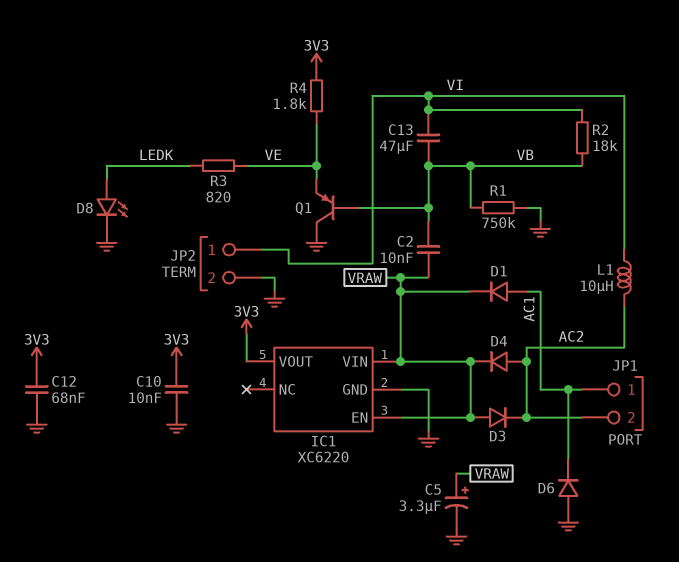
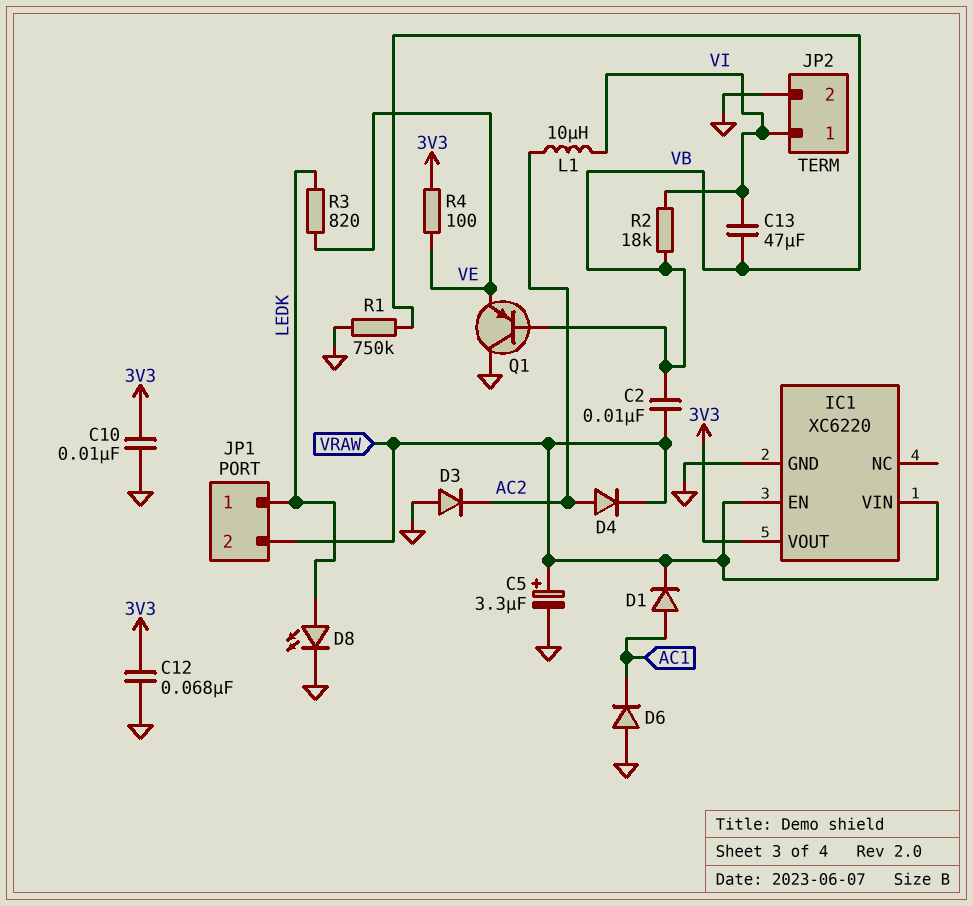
D3: diode (A VRAW, K AC2) -> diode (A GND, K AC2)
JP1 pin 1: AC1 -> LEDK
JP1 pin 2: AC2 -> VRAW
R4: 1.8k (3V3, VE) -> 100 (3V3, VE)

